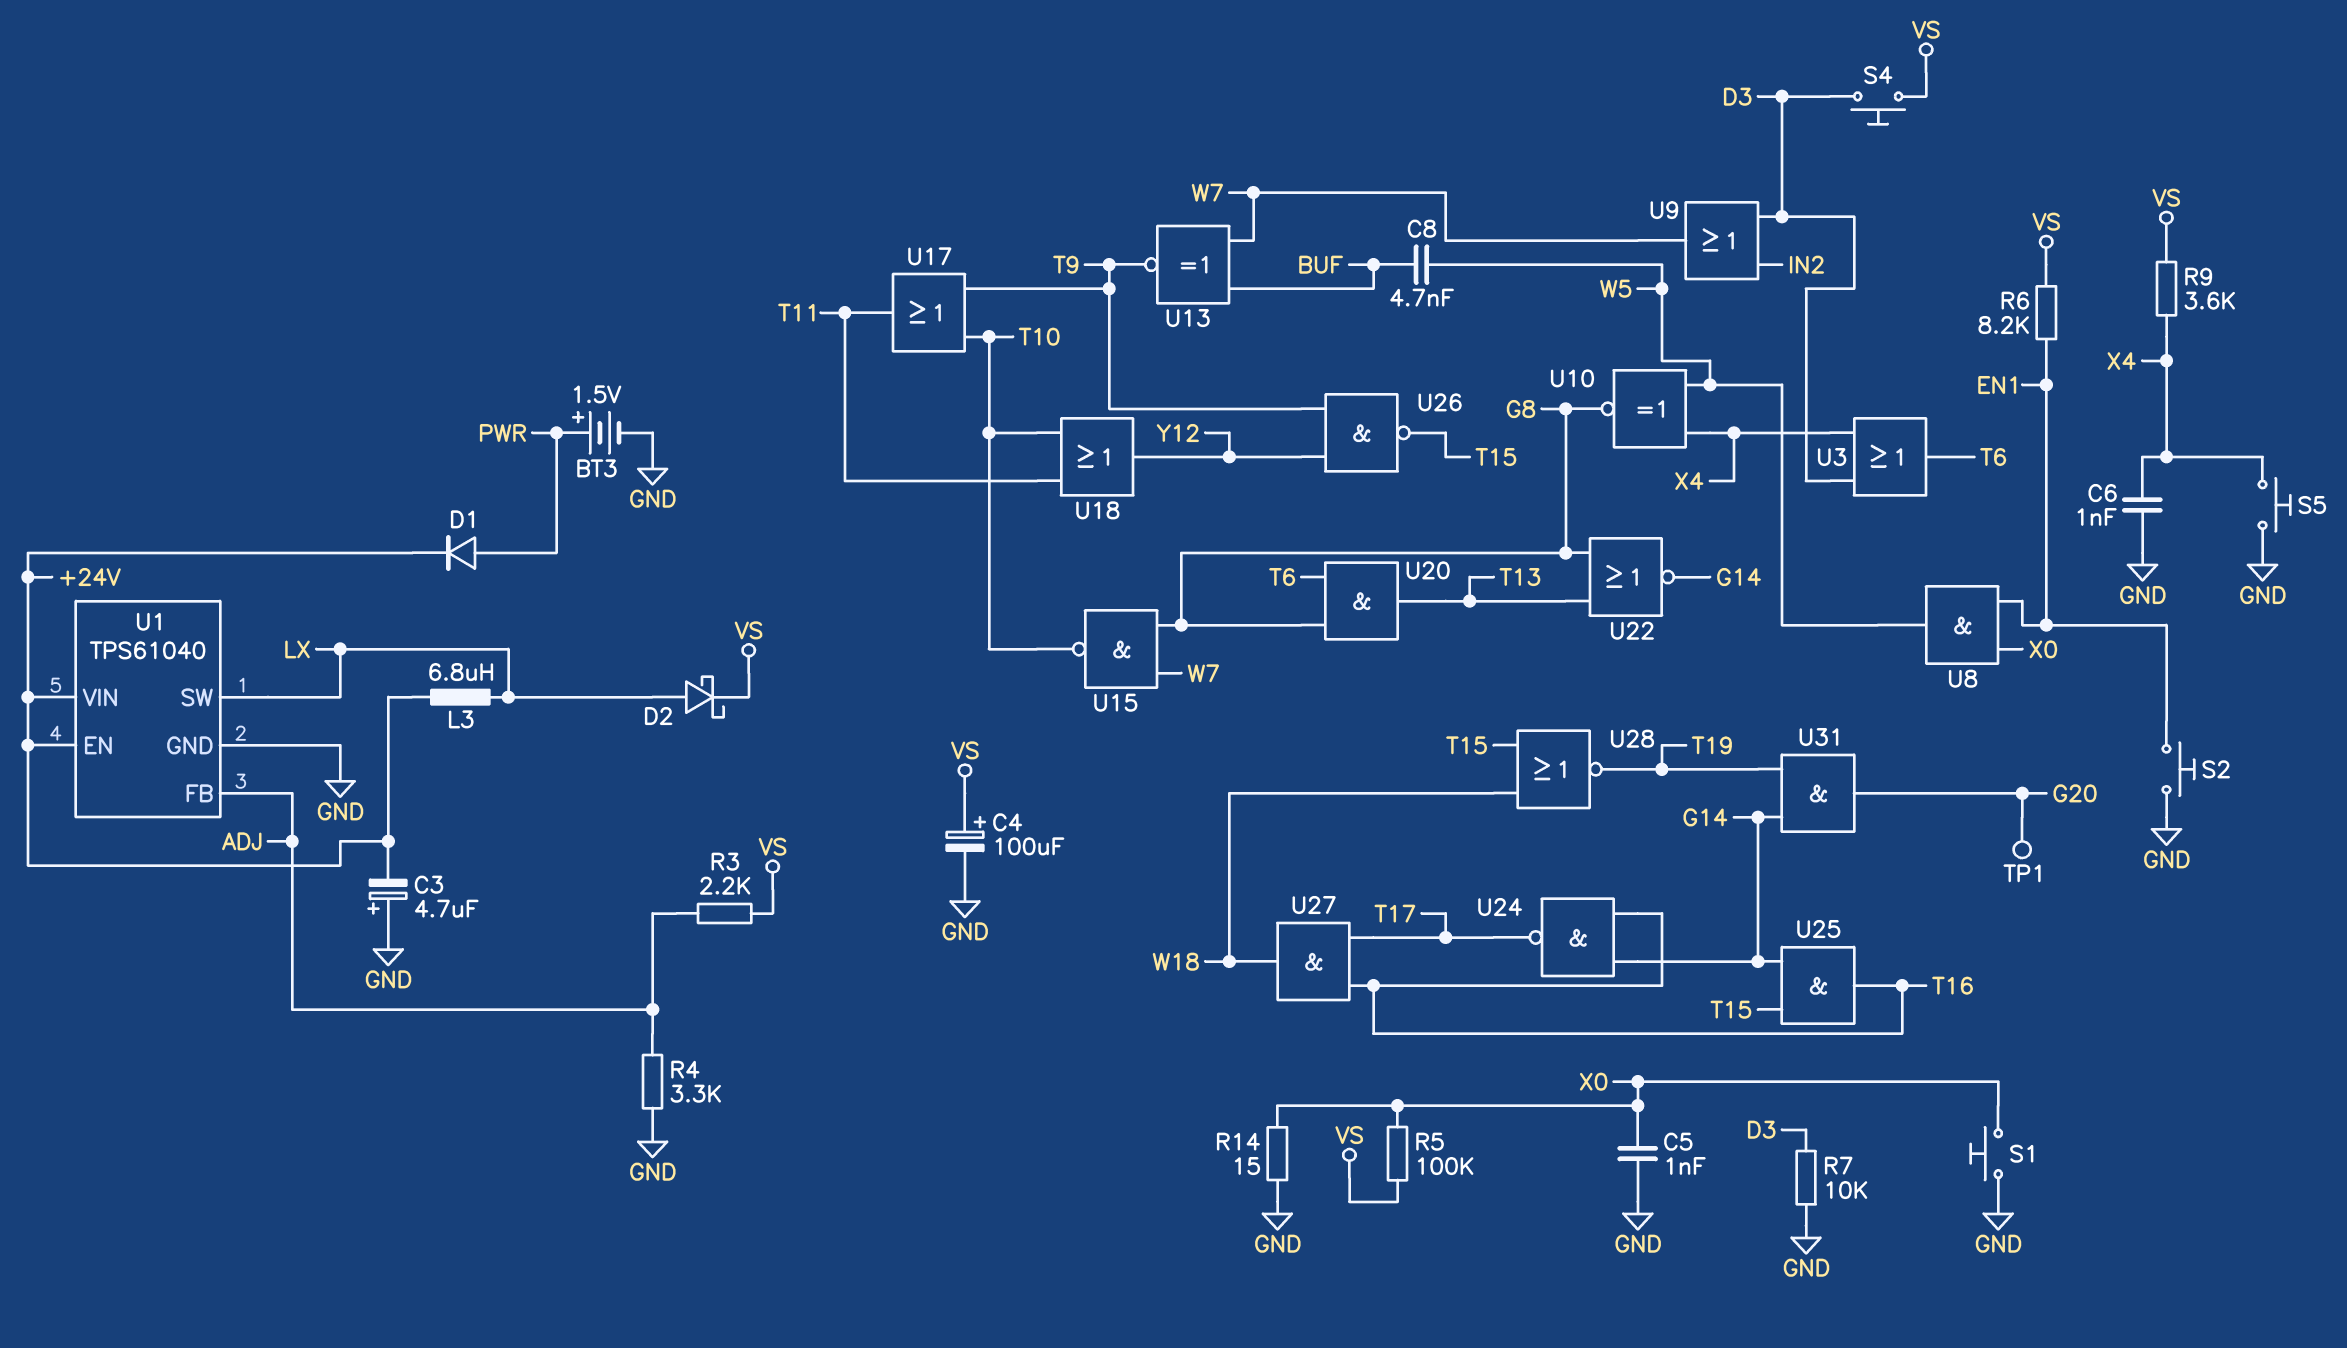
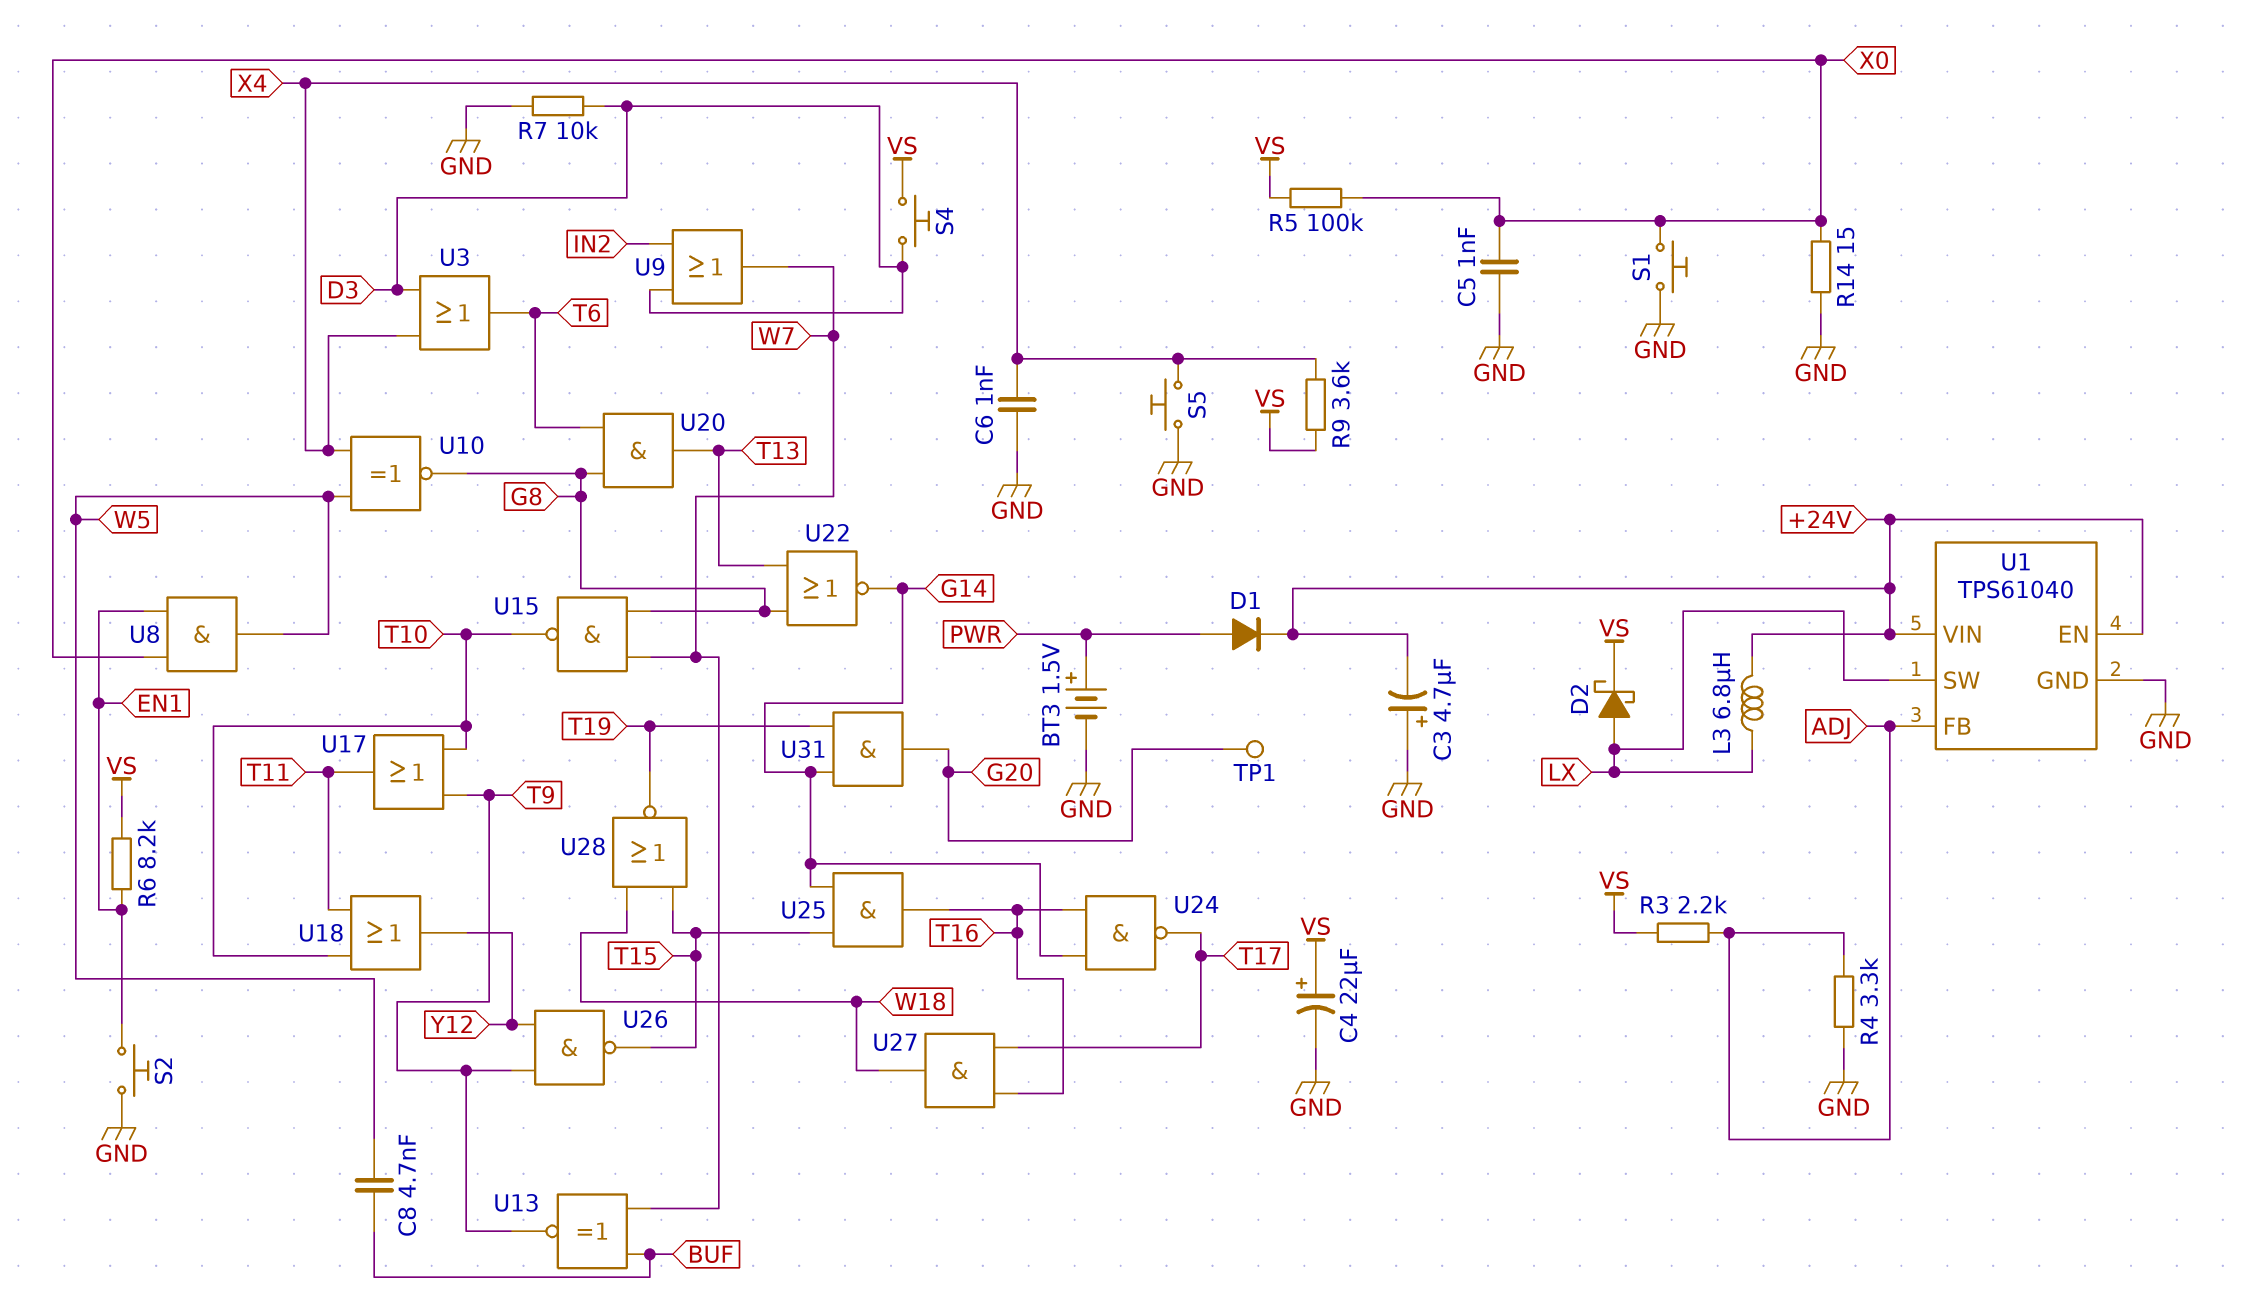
C4: 100uF (plus VS, minus GND) -> 22uF (plus VS, minus GND)

